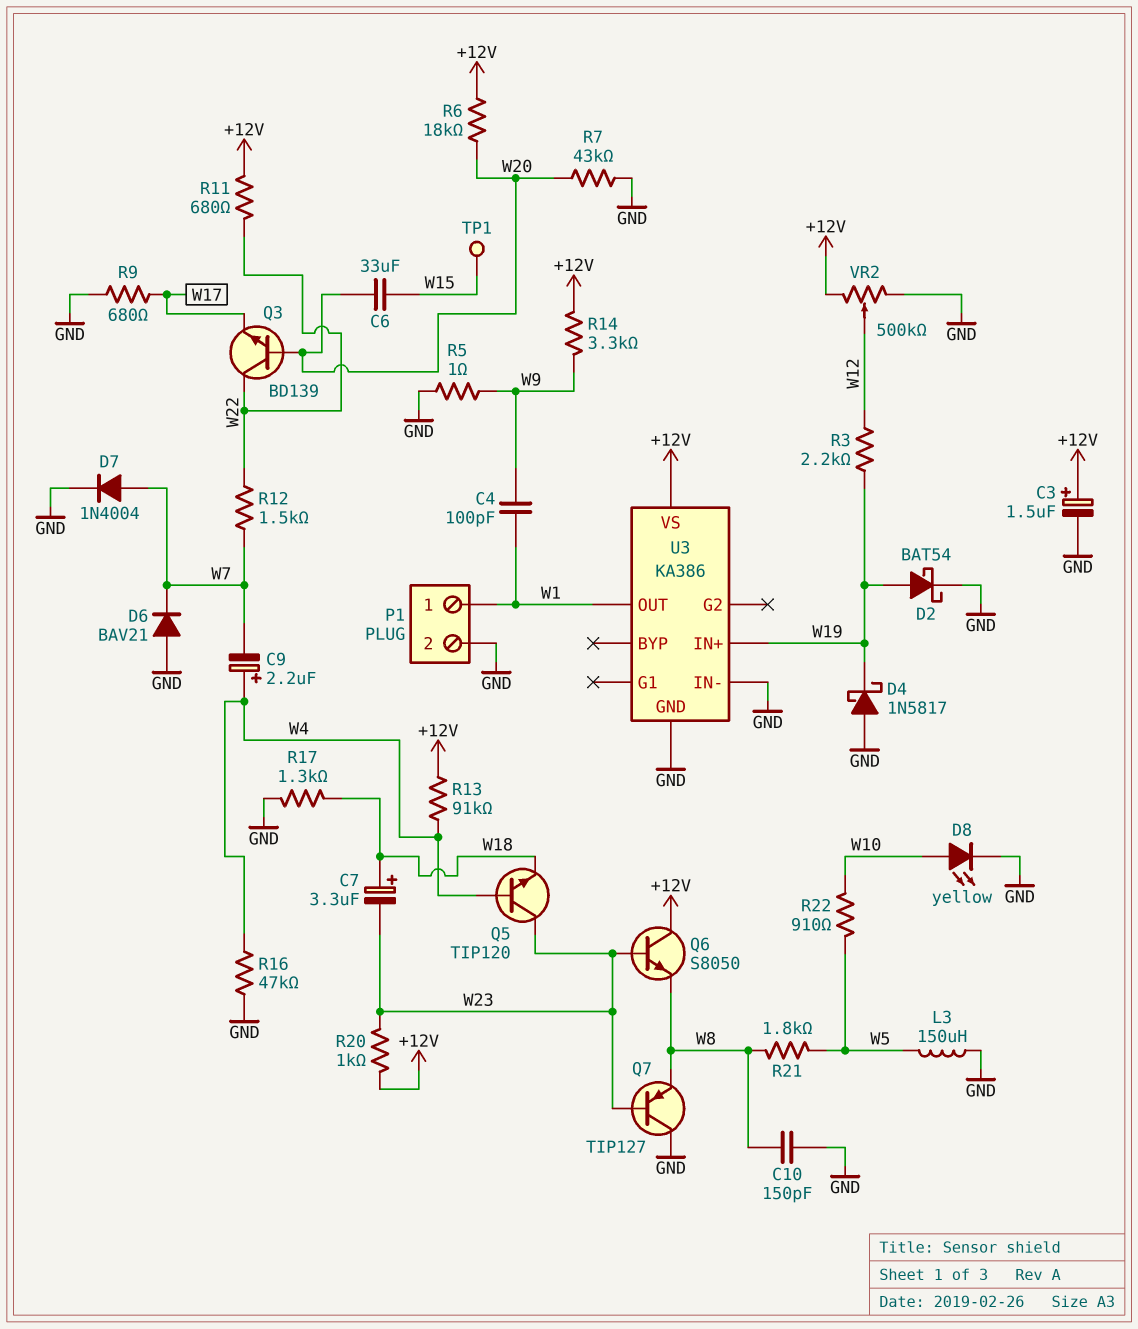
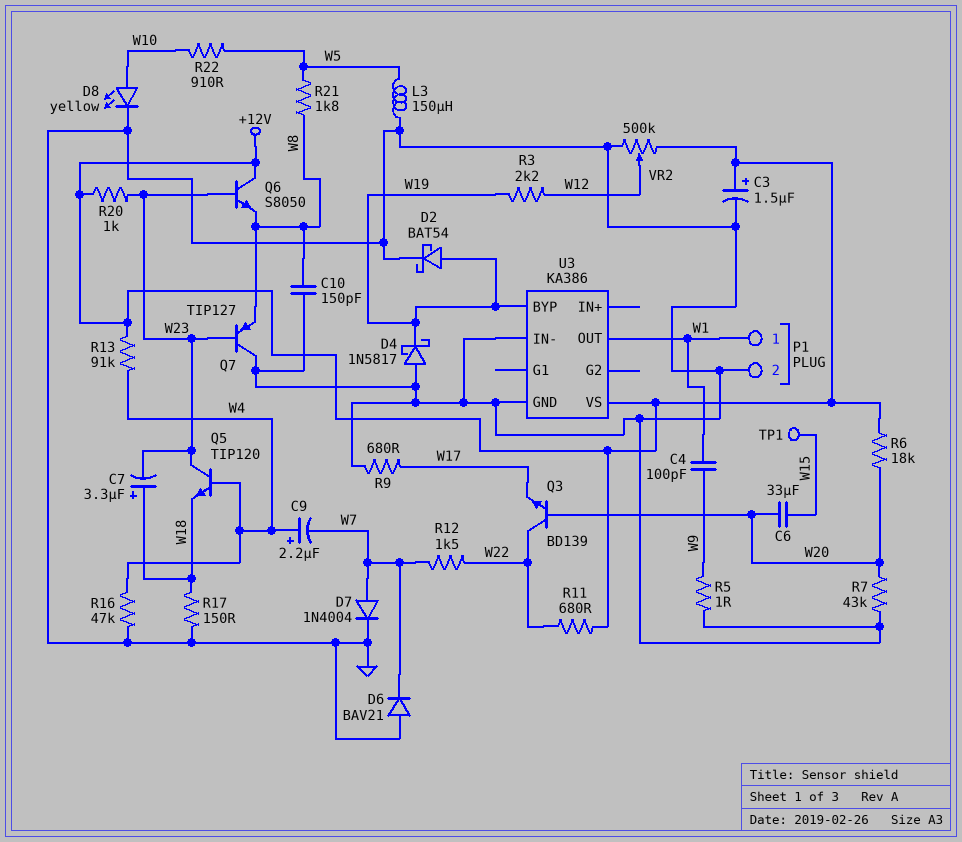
R14: 3.3k (+12V, W9) -> none
R17: 1.3k (GND, W18) -> 150 (GND, W18)
U3 pin BYP: none -> W19
U3 pin IN+: W19 -> none

